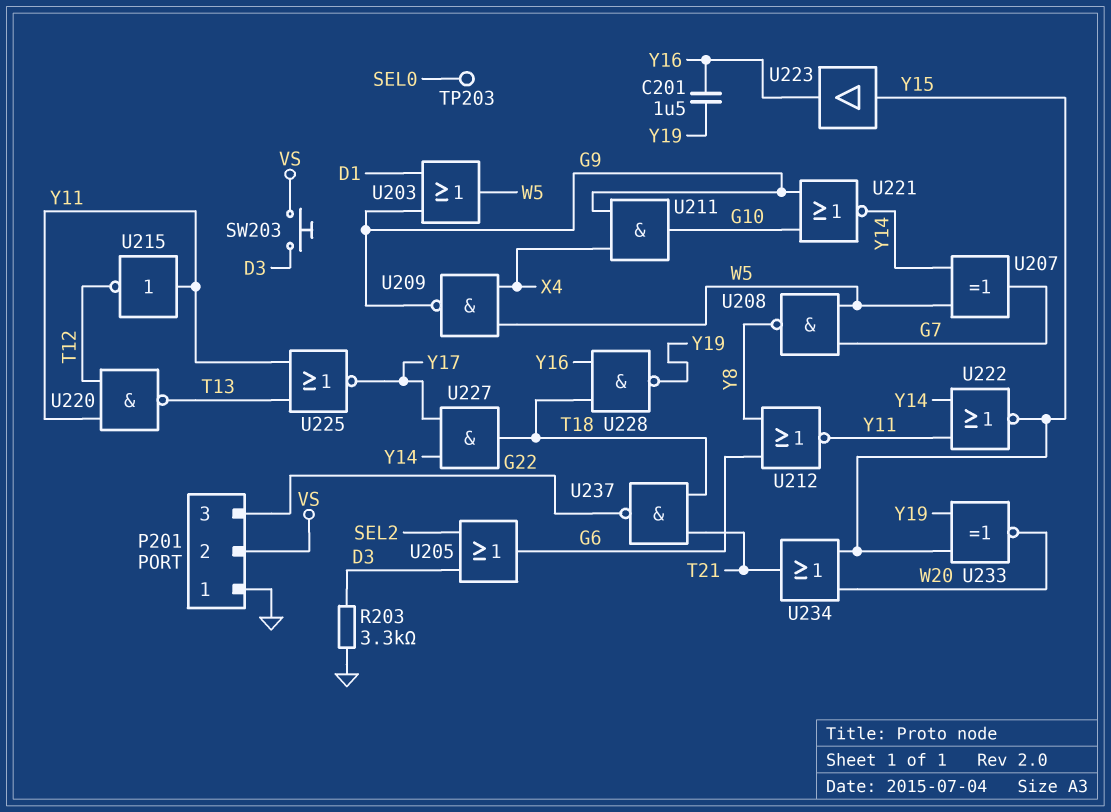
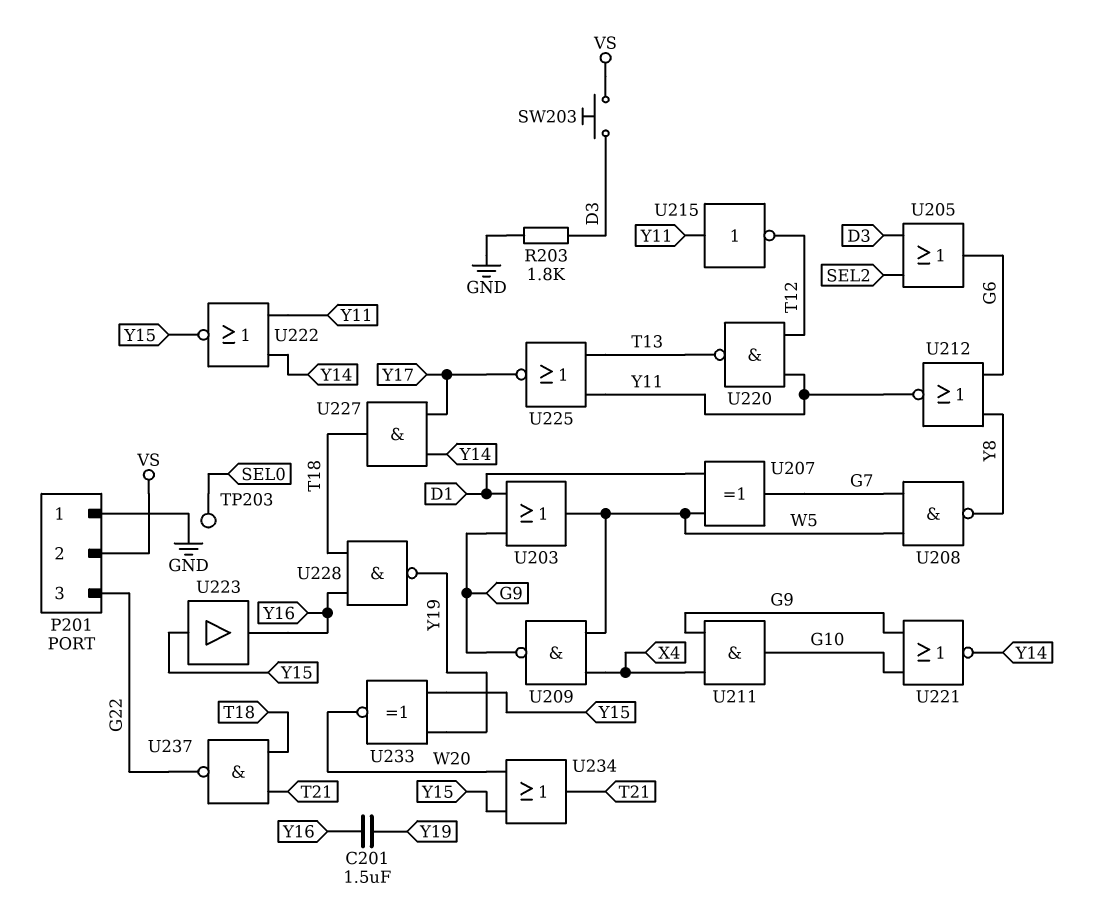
R203: 3.3k (D3, GND) -> 1.8k (D3, GND)
U207: XOR (in W5, in Y14, out G7) -> XOR (in D1, in W5, out G7)

